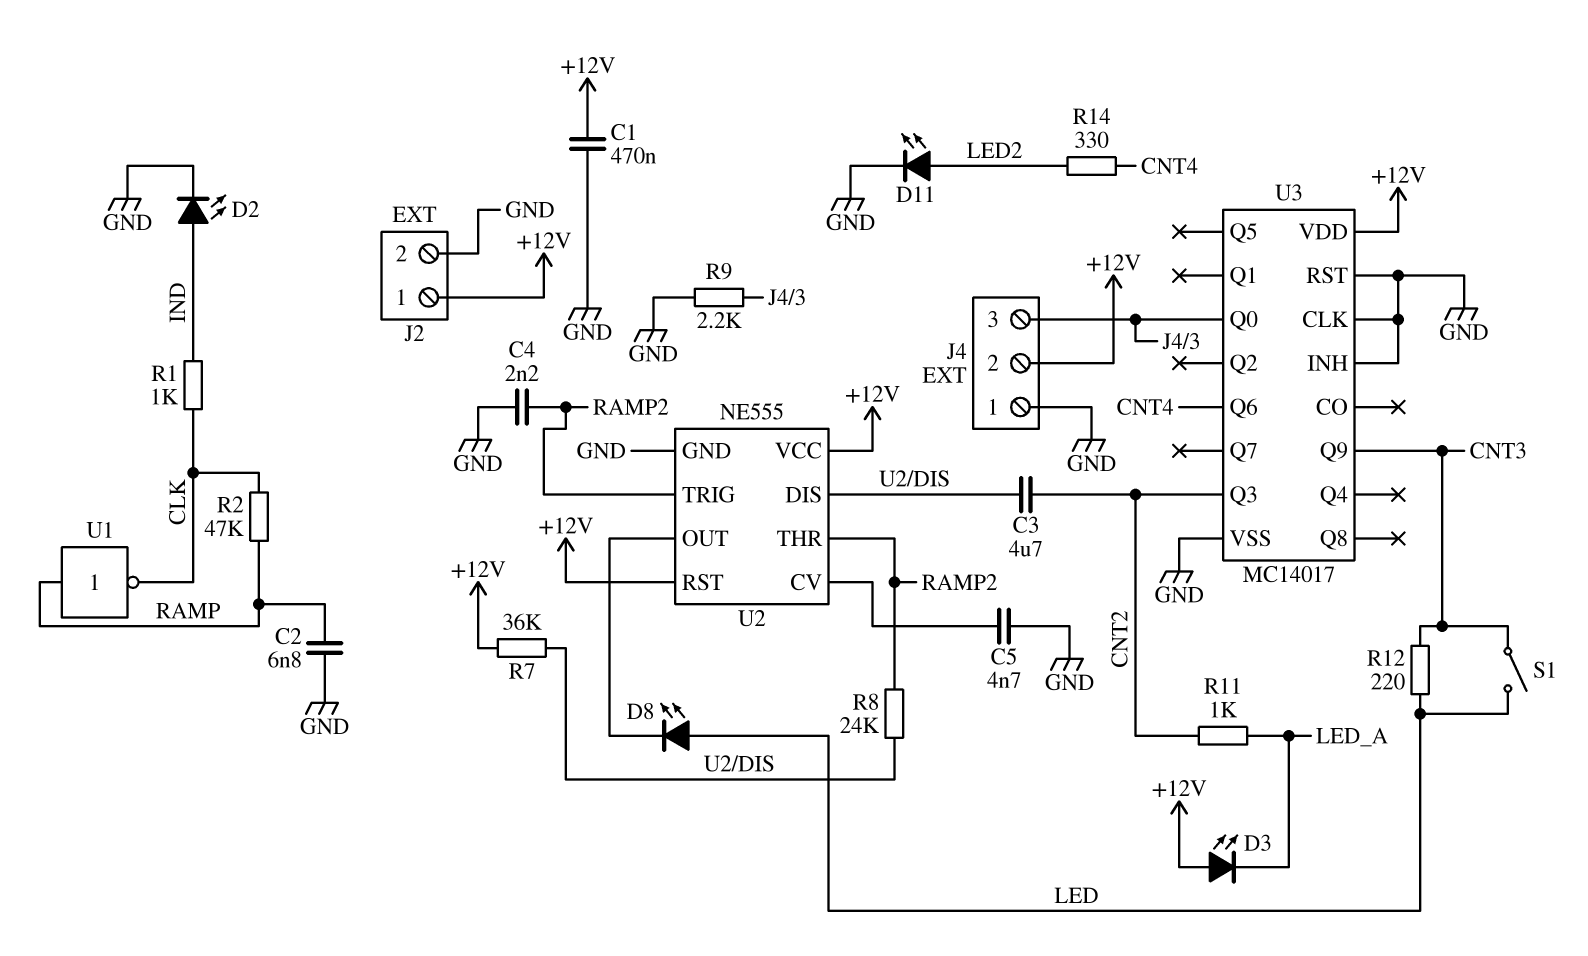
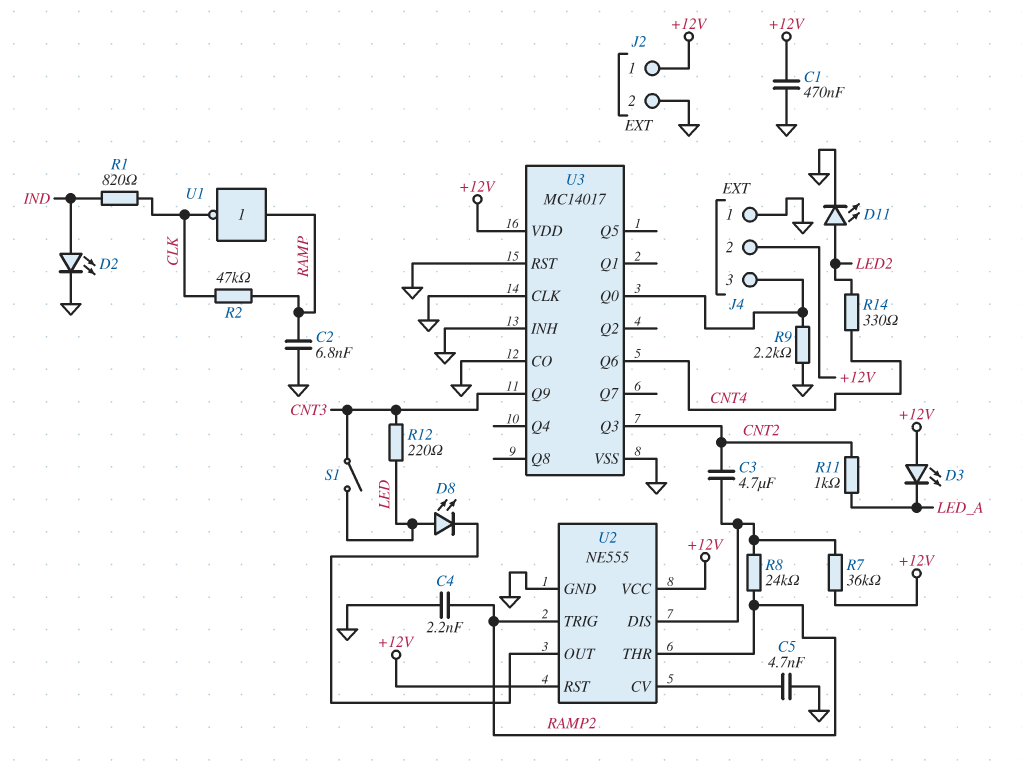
R1: 1k (CLK, IND) -> 820 (CLK, IND)
U3 pin CO: none -> GND

